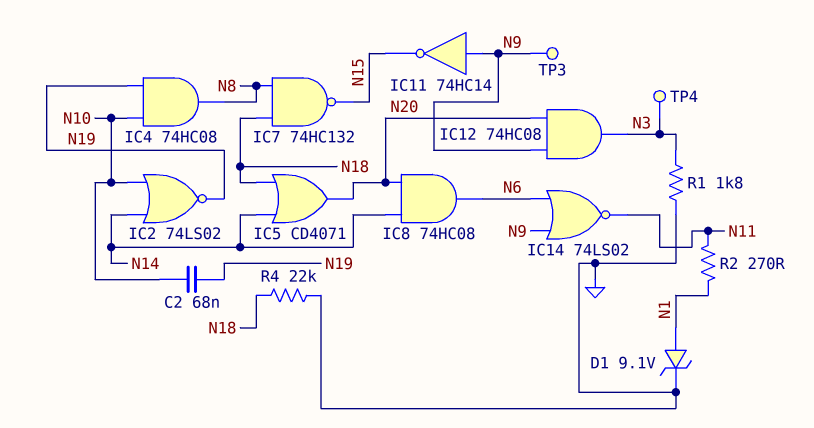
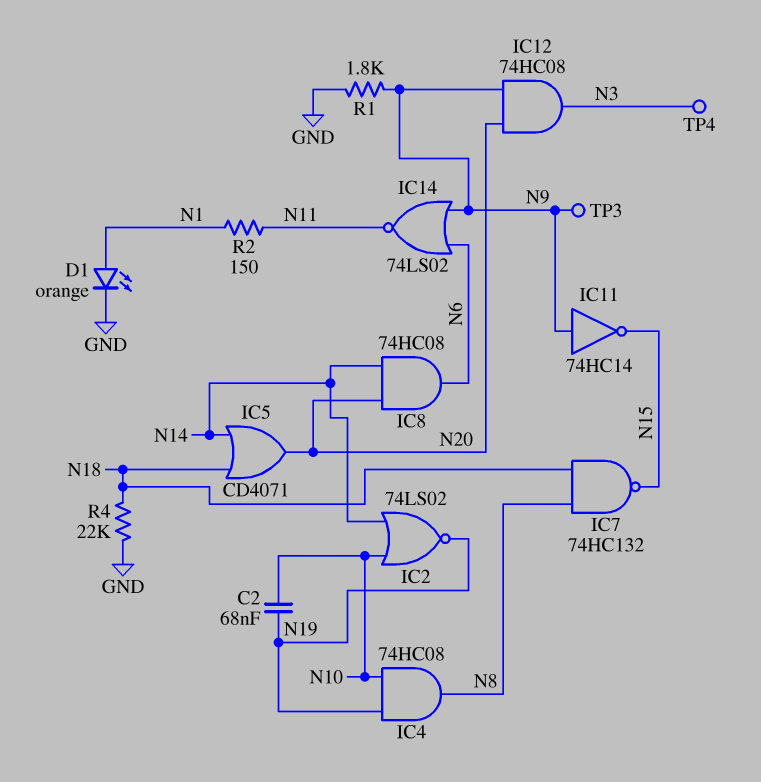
D1: zener 9.1V (A N1, K GND) -> LED orange (A N1, K GND)
R1: 1.8k (GND, N3) -> 1.8k (GND, N9)
R2: 270 (N1, N11) -> 150 (N1, N11)

